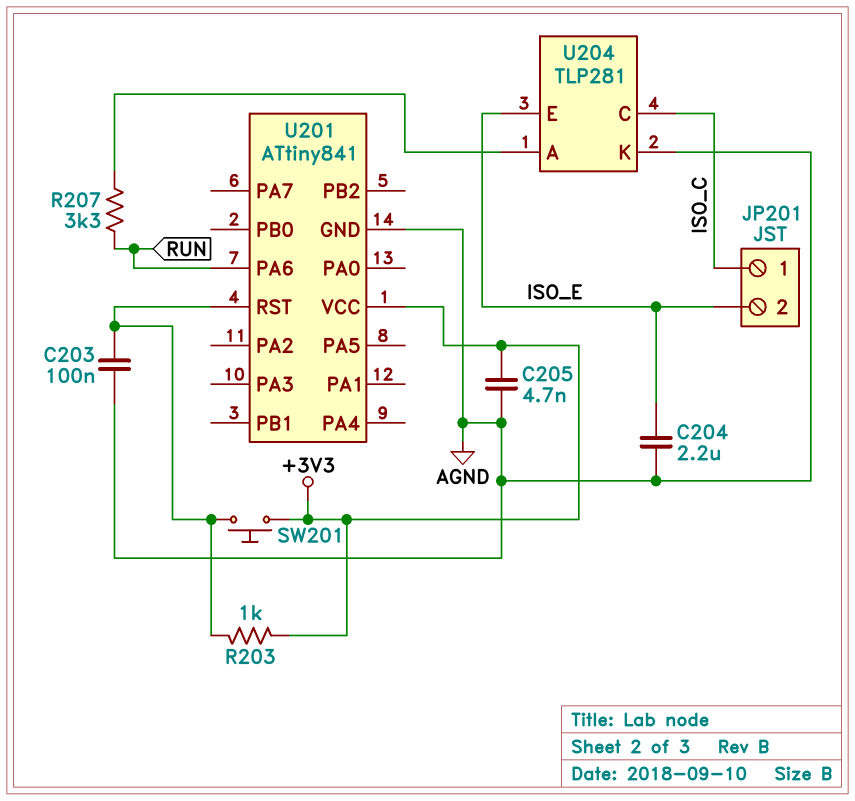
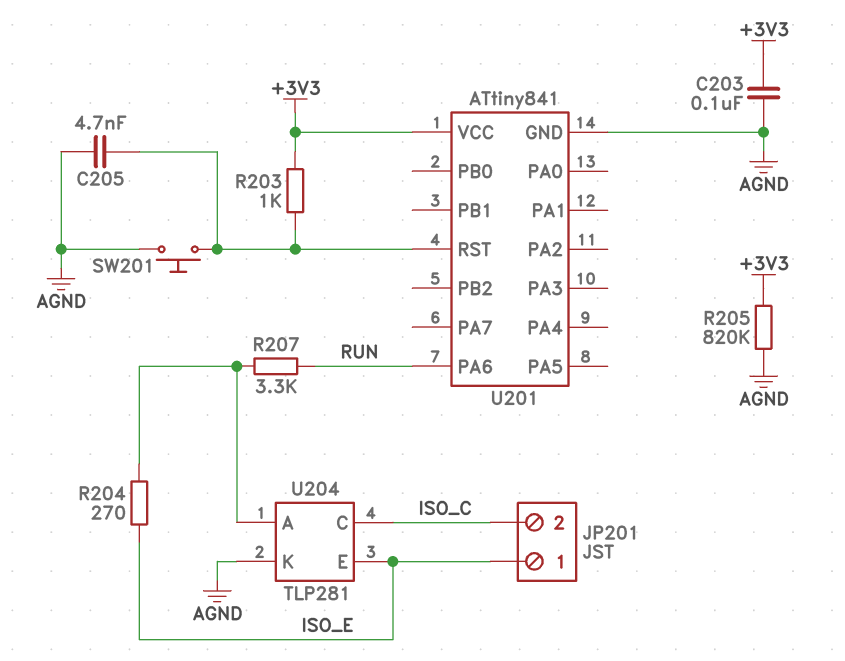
C203: 100nF (AGND, U201/RST) -> 100nF (+3V3, AGND)
C204: 2.2uF (AGND, ISO_E) -> none
C205: 4.7nF (+3V3, AGND) -> 4.7nF (AGND, U201/RST)
JP201 pin 1: ISO_C -> ISO_E
JP201 pin 2: ISO_E -> ISO_C
R204: none -> 270 (ISO_E, U204/A)
R205: none -> 820k (+3V3, AGND)
SW201: button (+3V3, U201/RST) -> button (AGND, U201/RST)

